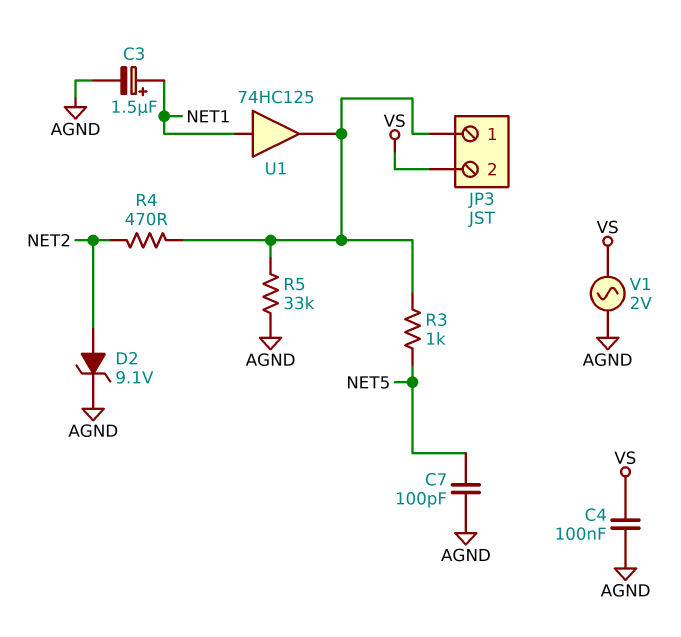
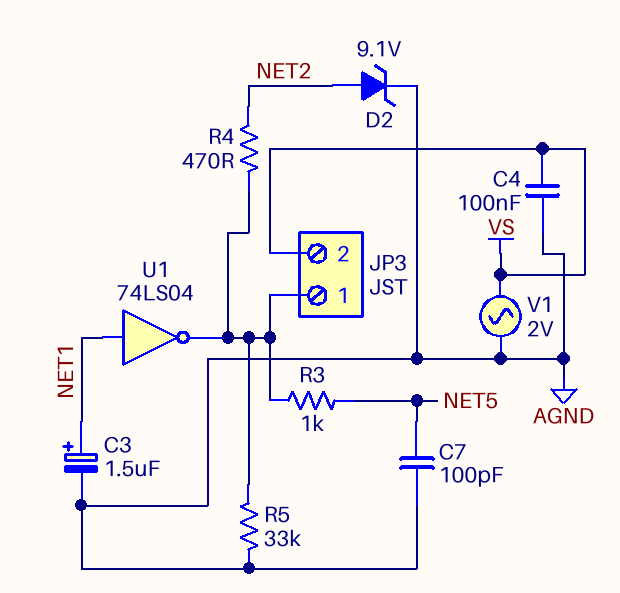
U1: buffer 74HC125 (in NET1, out JP3/1) -> NOT 74LS04 (in NET1, out JP3/1)

